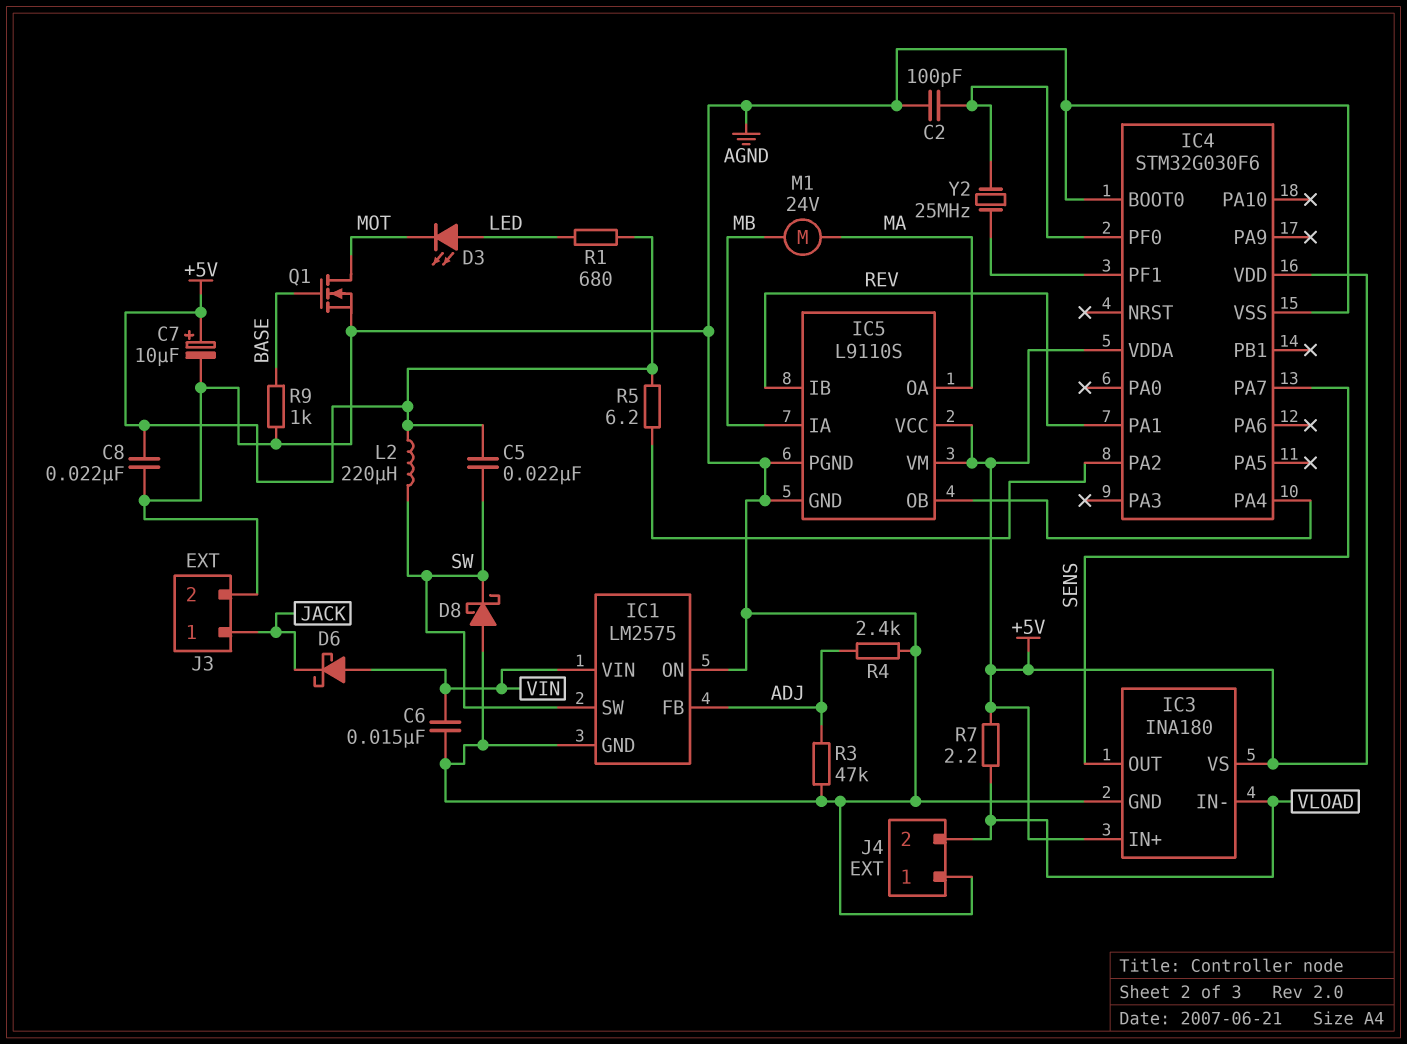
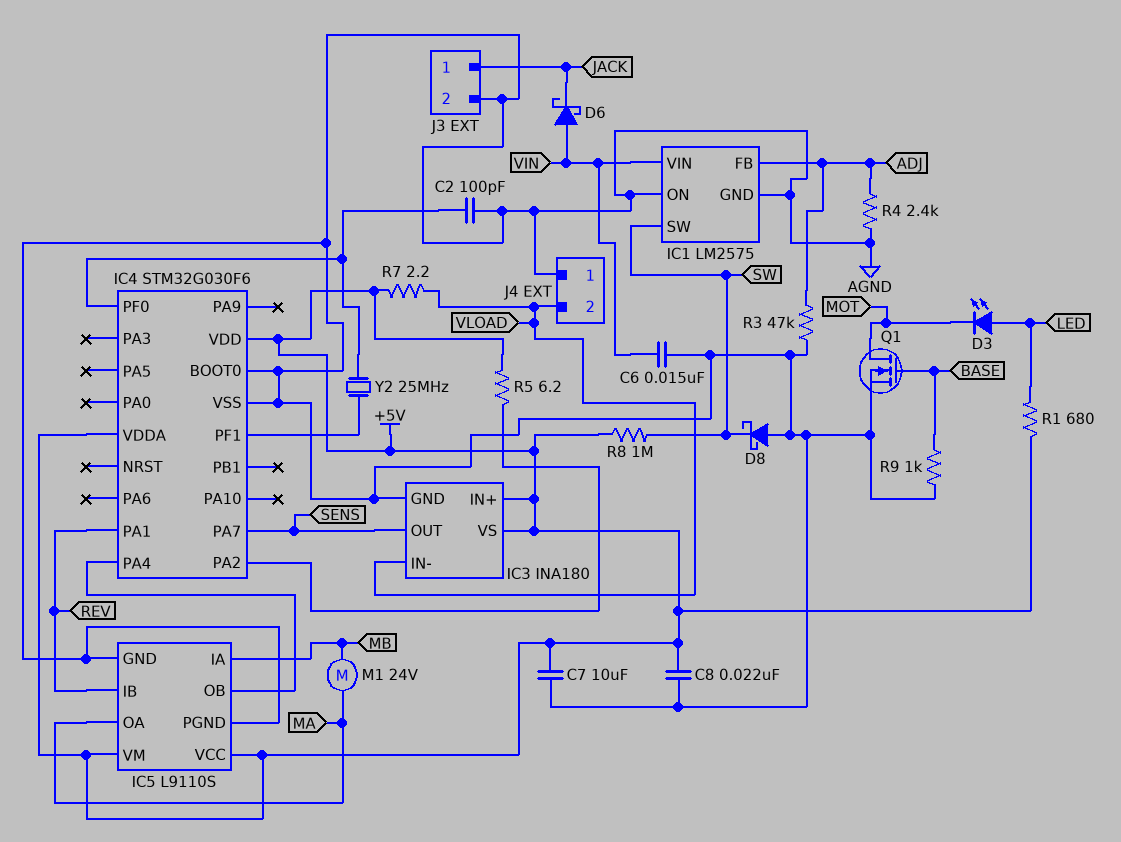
C5: 22nF (+5V, SW) -> none
C7: 10uF (plus +5V, minus AGND) -> 10uF (+5V, AGND)
L2: 220uH (+5V, SW) -> none
R8: none -> 1M (+5V, SW)

